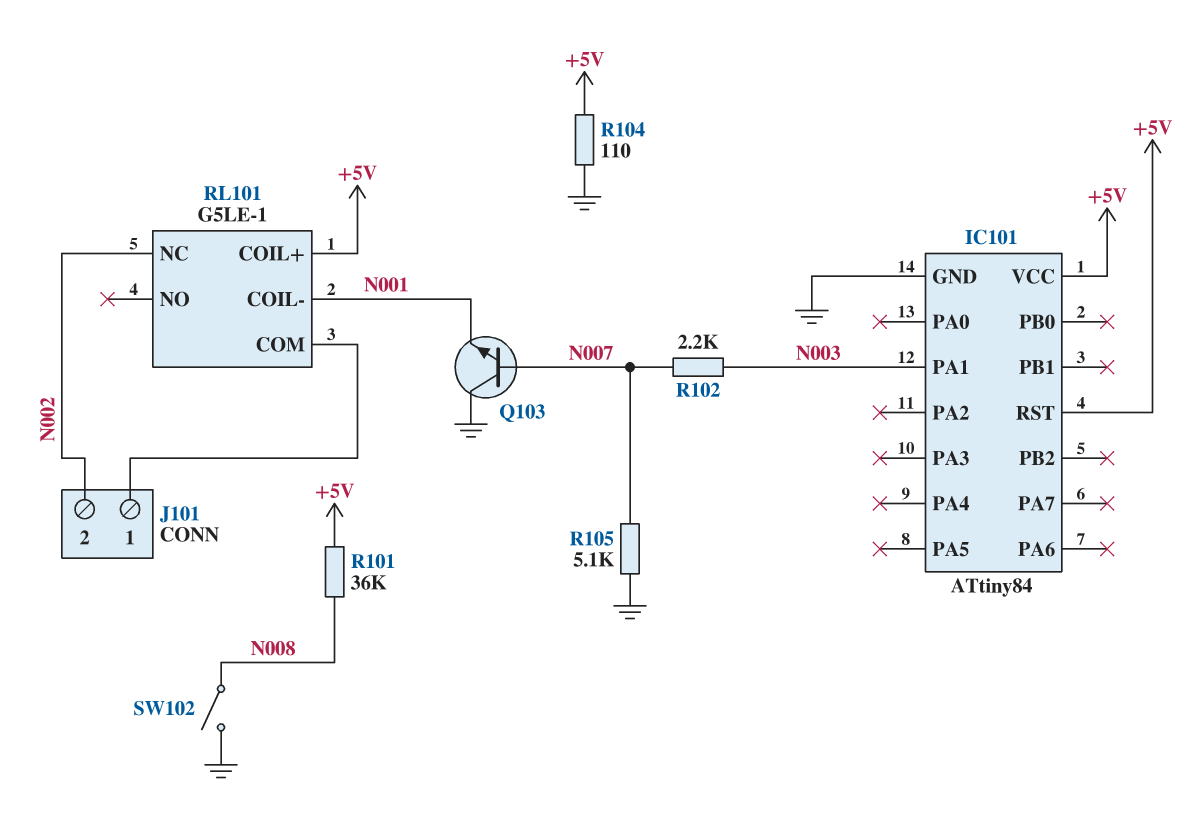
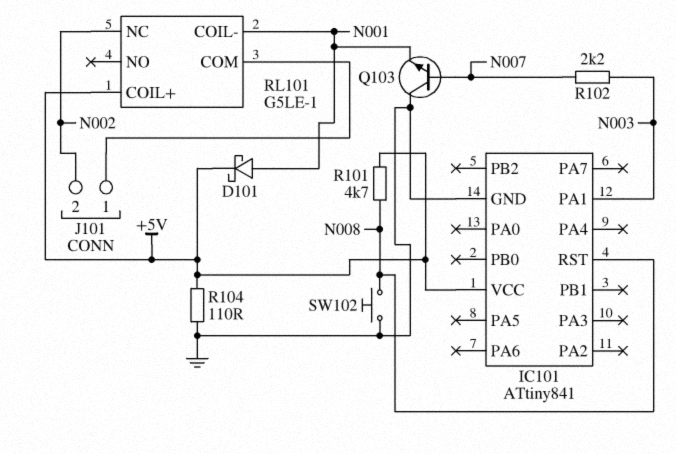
D101: none -> schottky (A N001, K +5V)
IC101: ATtiny84 -> ATtiny841
IC101 pin RST: +5V -> N008
R101: 36k (+5V, N008) -> 4.7k (+5V, N008)
R105: 5.1k (GND, N007) -> none
SW102: switch (GND, N008) -> button (GND, N008)

